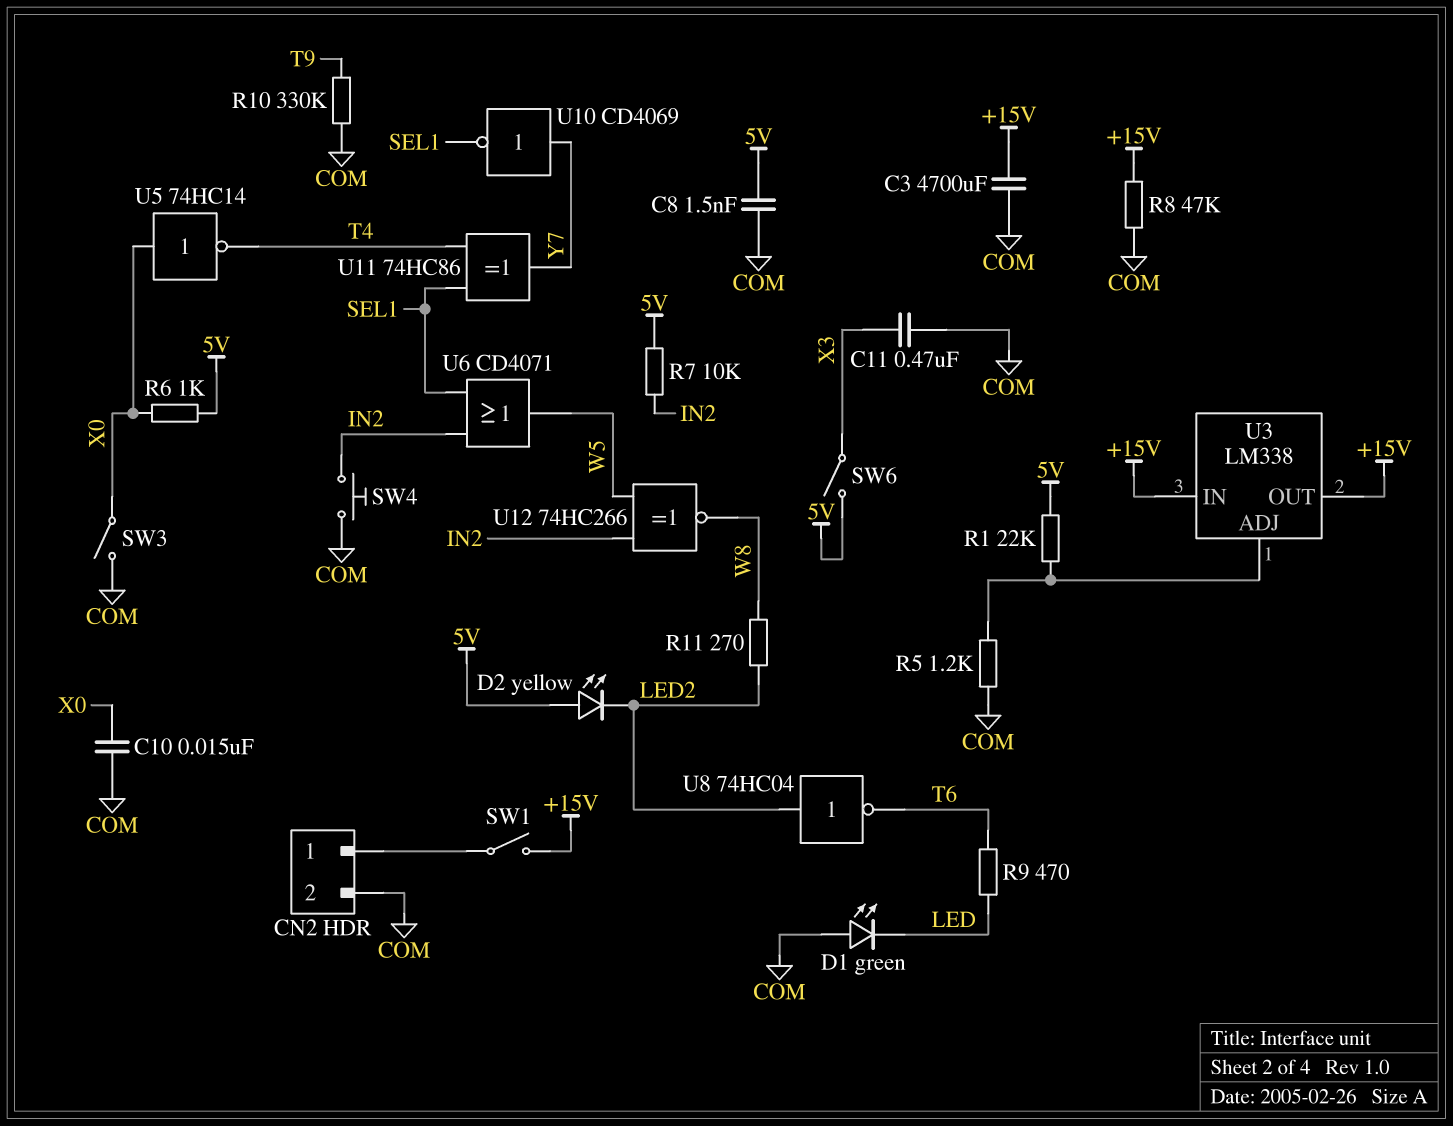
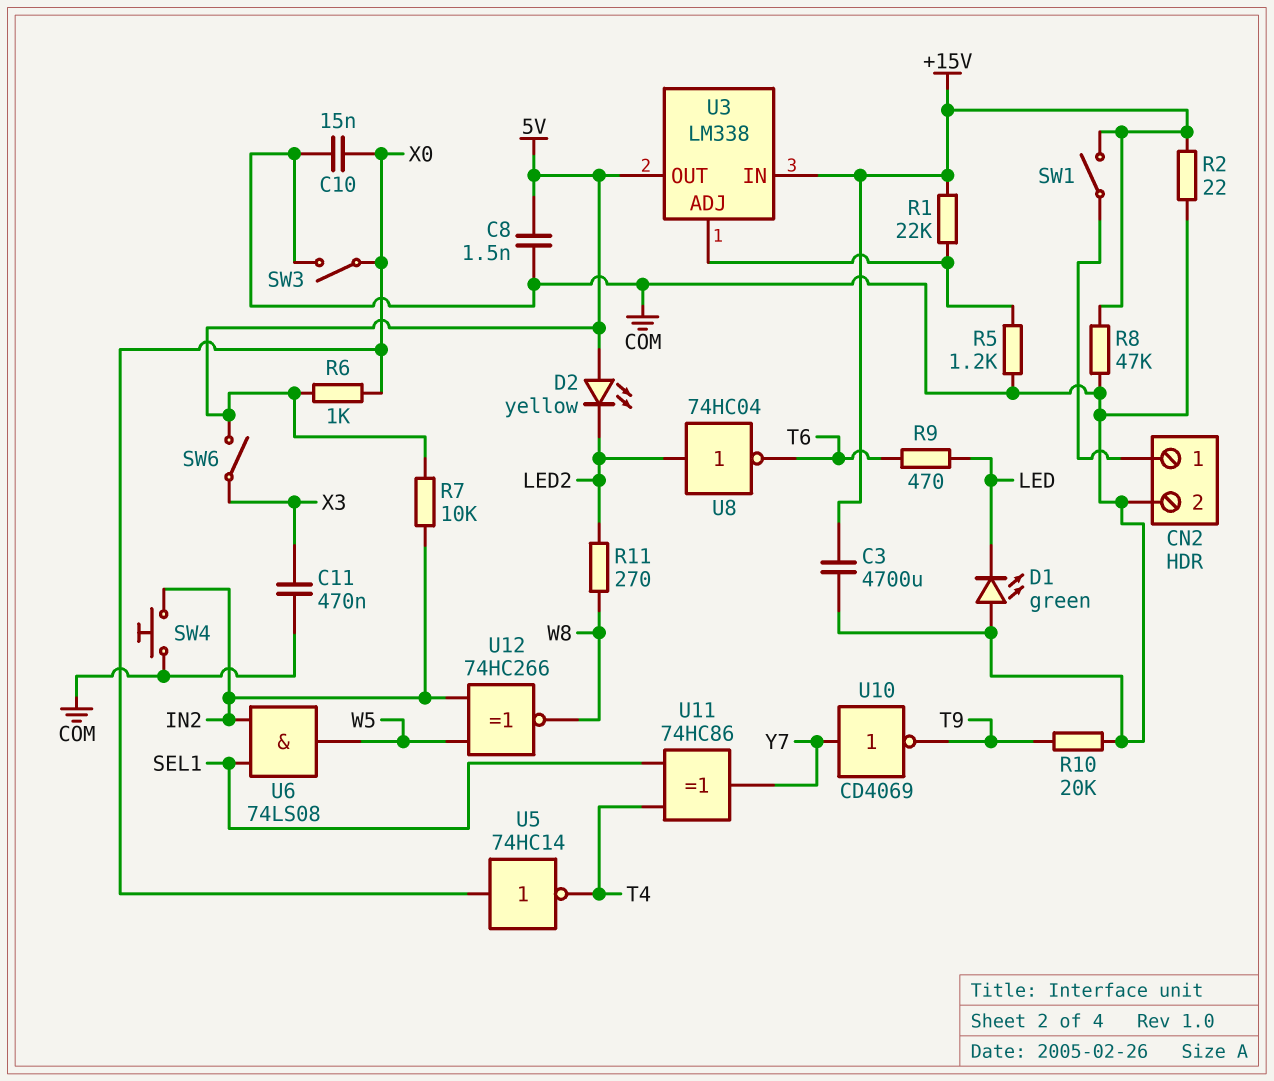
R1: 22k (5V, U3/ADJ) -> 22k (+15V, U3/ADJ)
R2: none -> 22 (+15V, COM)
R10: 330k (COM, T9) -> 20k (COM, T9)
U3 pin OUT: +15V -> 5V
U6: OR CD4071 (in IN2, in SEL1, out W5) -> AND 74LS08 (in IN2, in SEL1, out W5)
U10: NOT CD4069 (in Y7, out SEL1) -> NOT CD4069 (in Y7, out T9)

